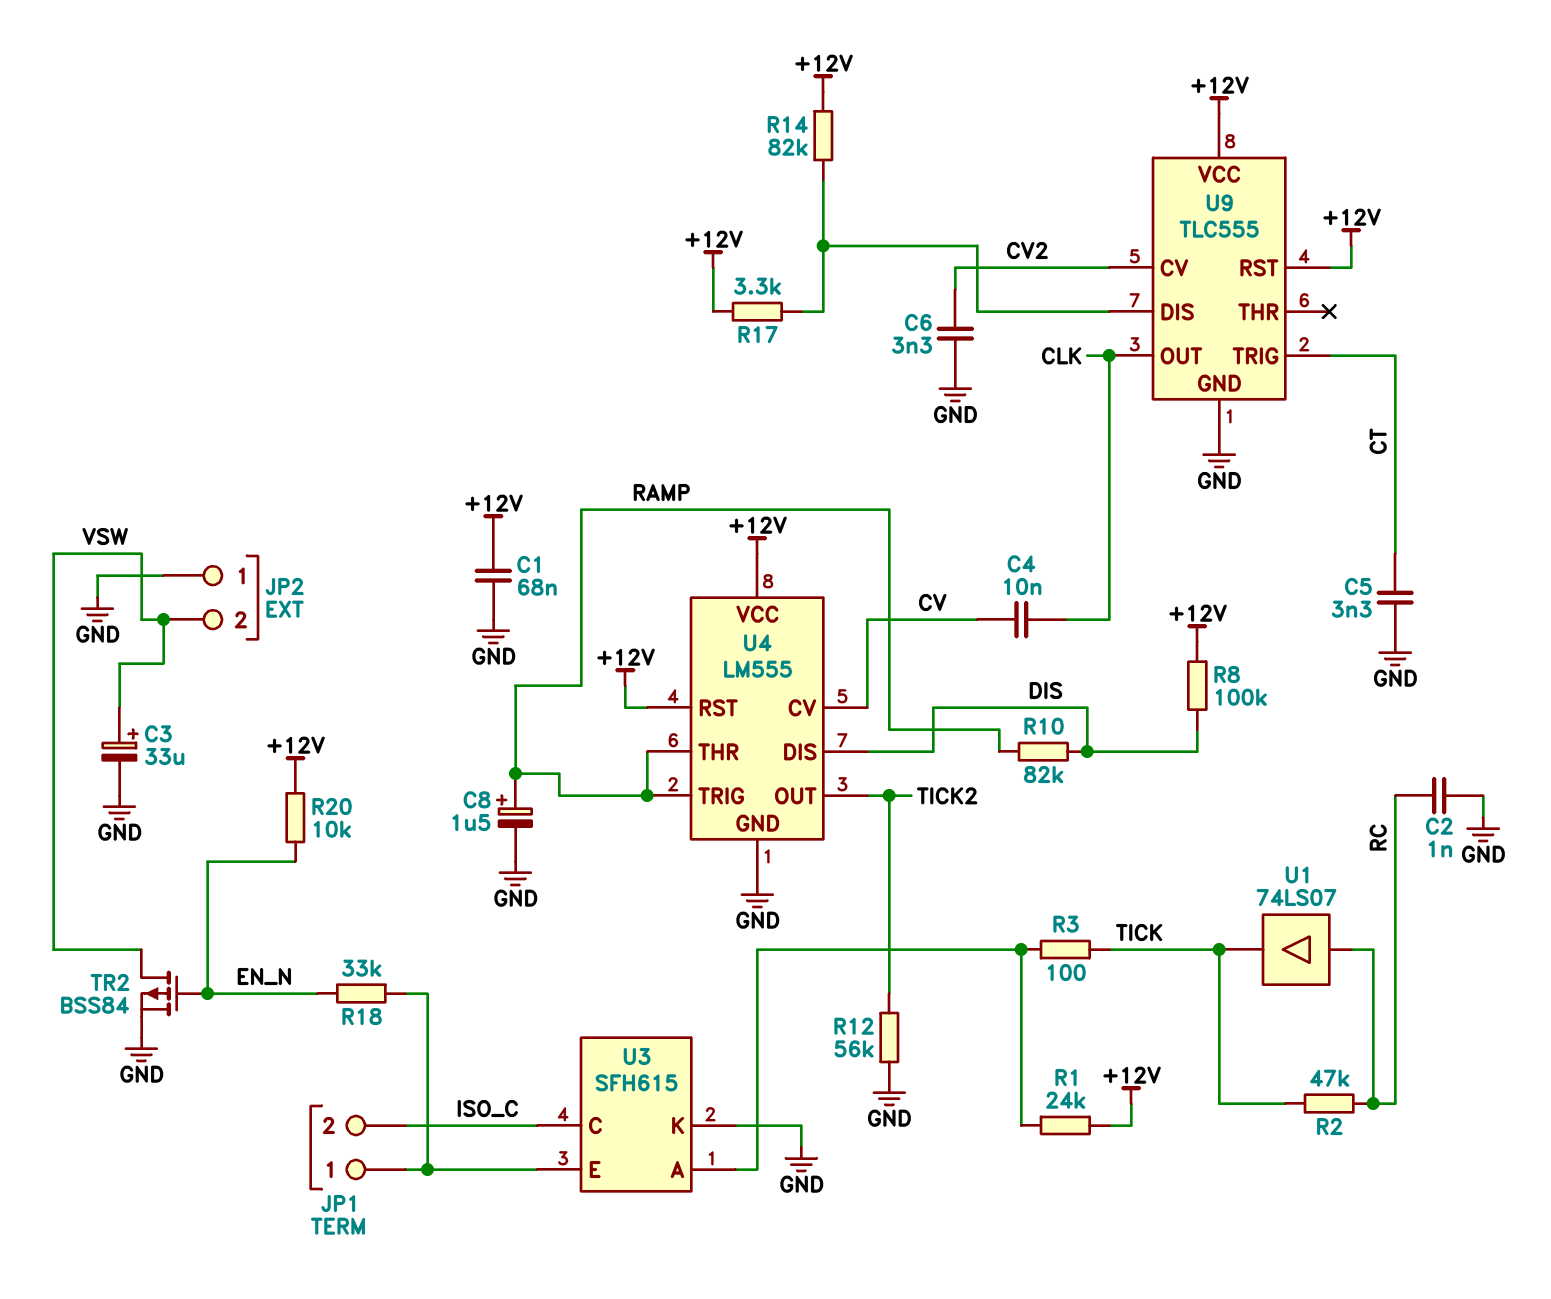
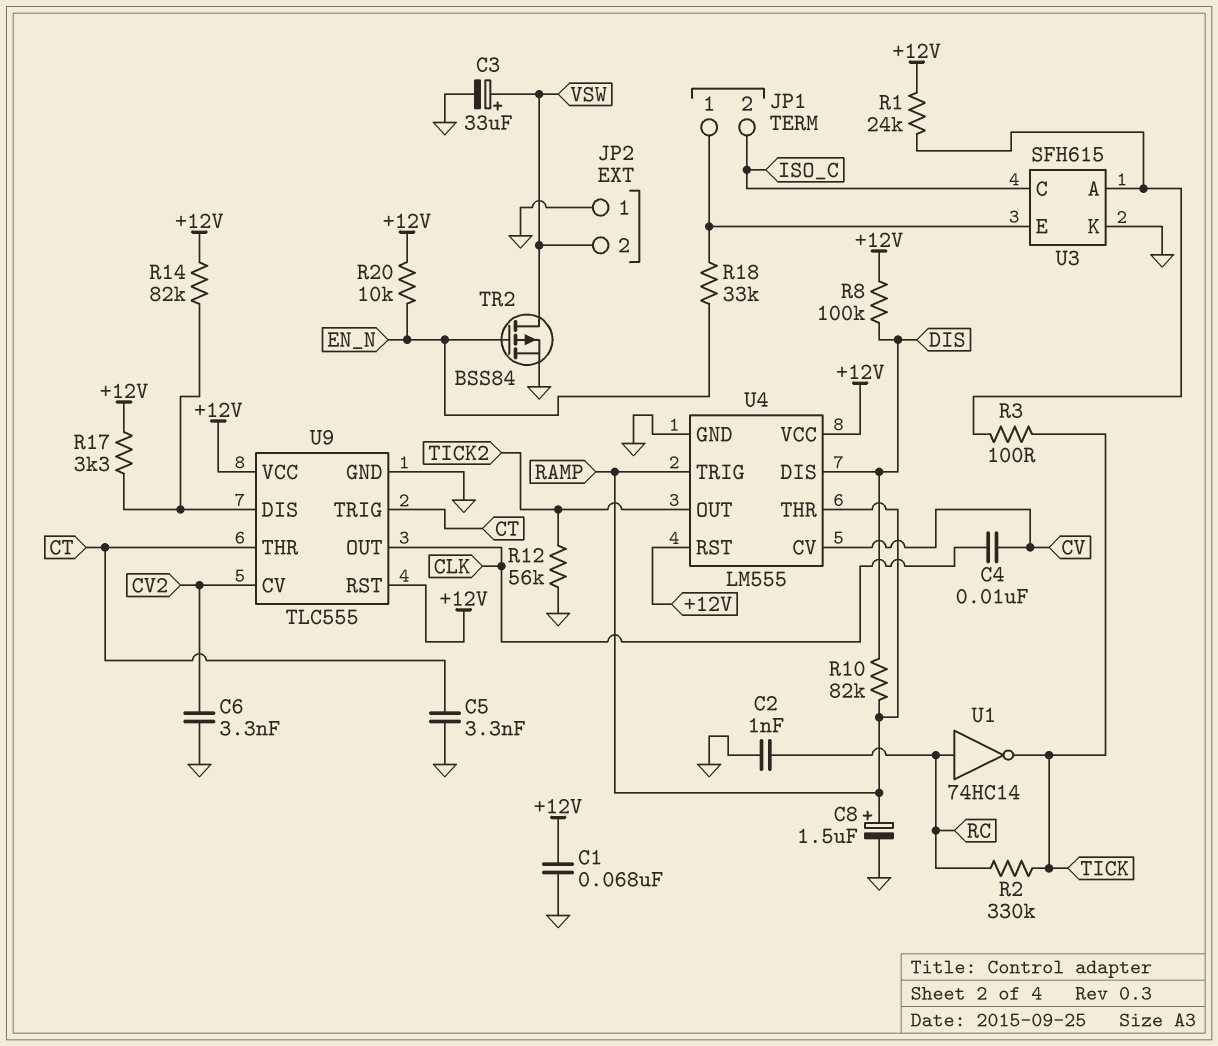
R2: 47k (RC, TICK) -> 330k (RC, TICK)
U1: buffer 74LS07 (in RC, out TICK) -> NOT 74HC14 (in RC, out TICK)
U9 pin THR: none -> CT

